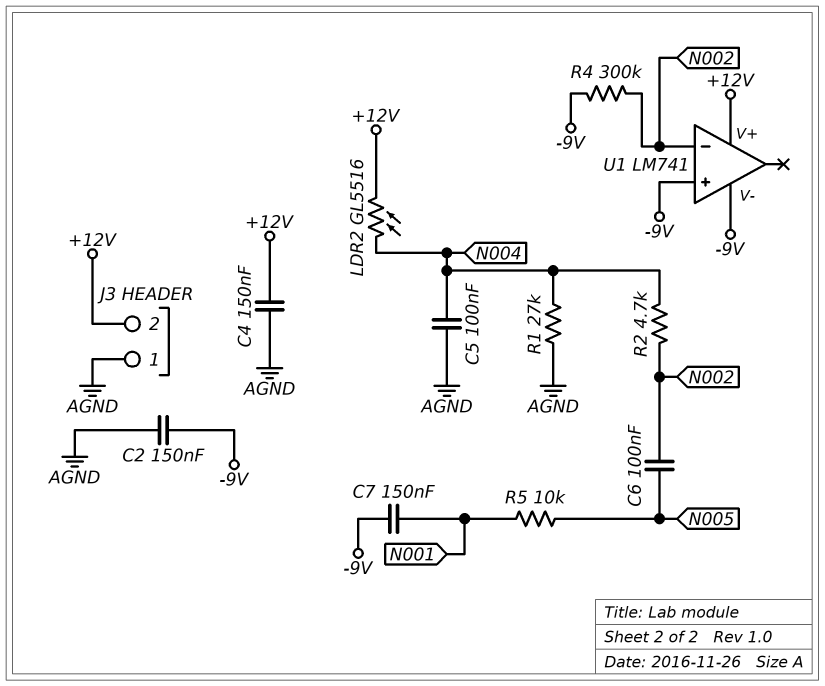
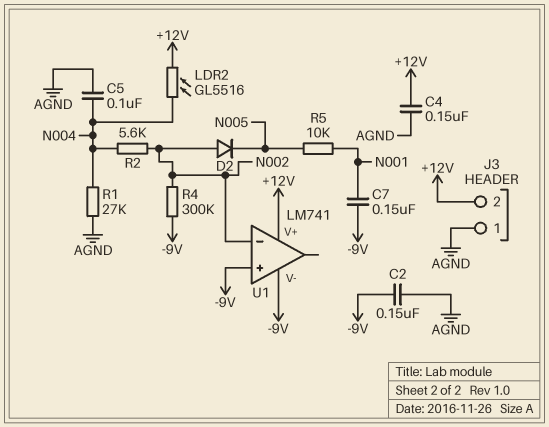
C6: 100nF (N002, N005) -> none
D2: none -> diode (A N002, K N005)
R2: 4.7k (N002, N004) -> 5.6k (N002, N004)

